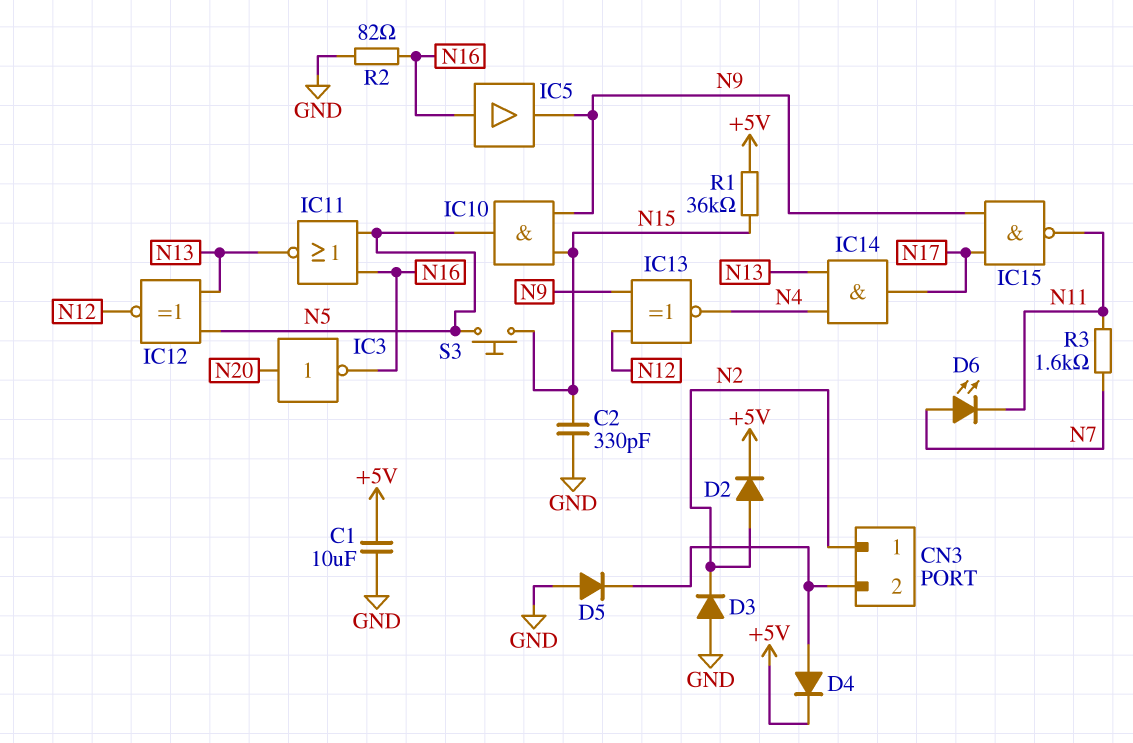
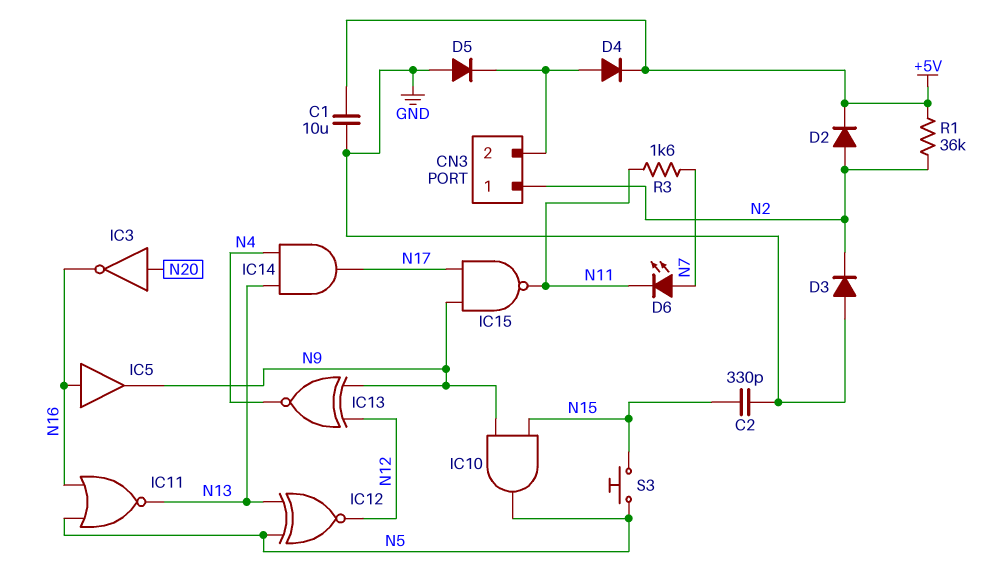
R1: 36k (+5V, N15) -> 36k (+5V, N2)
R2: 82 (GND, N16) -> none

